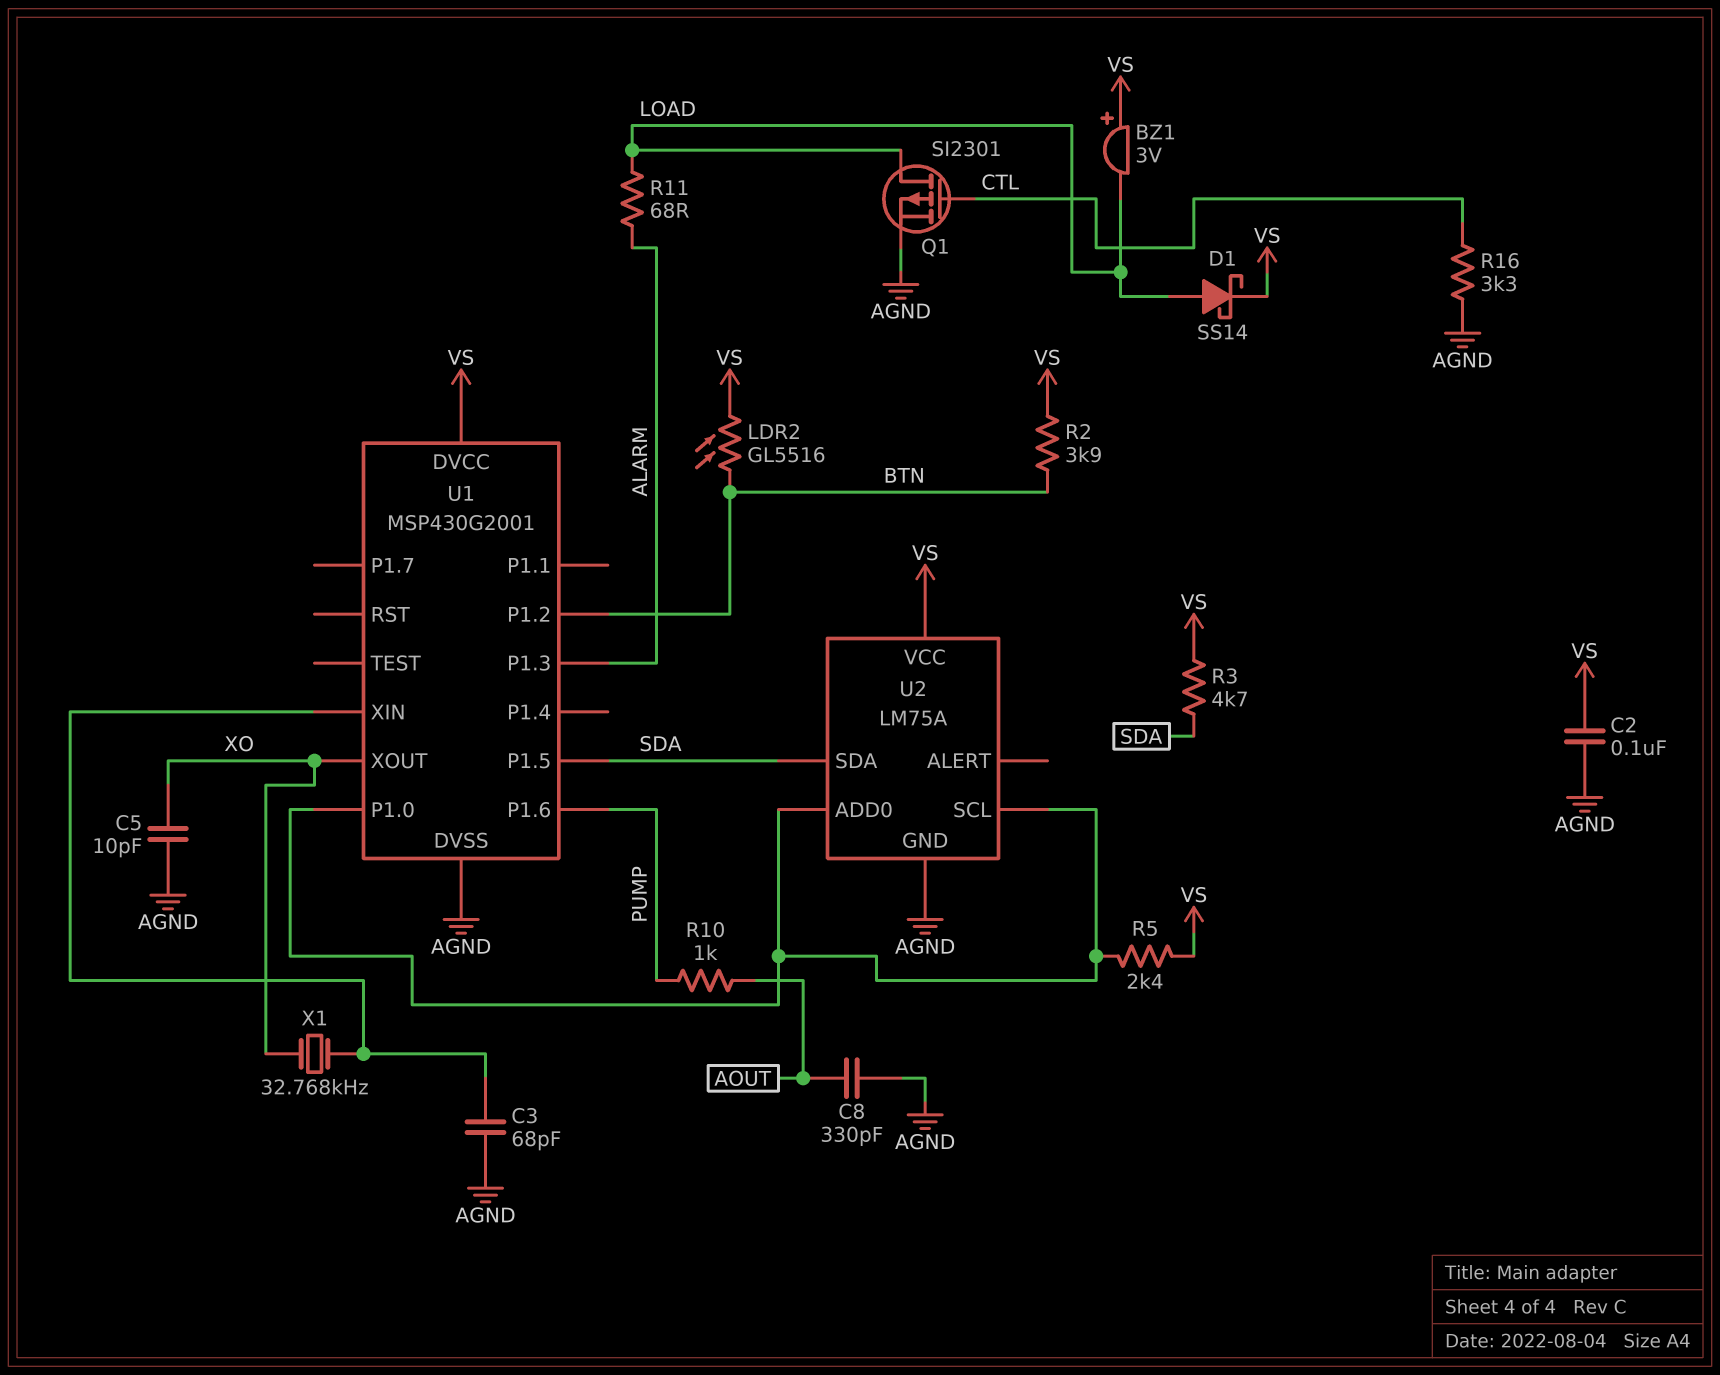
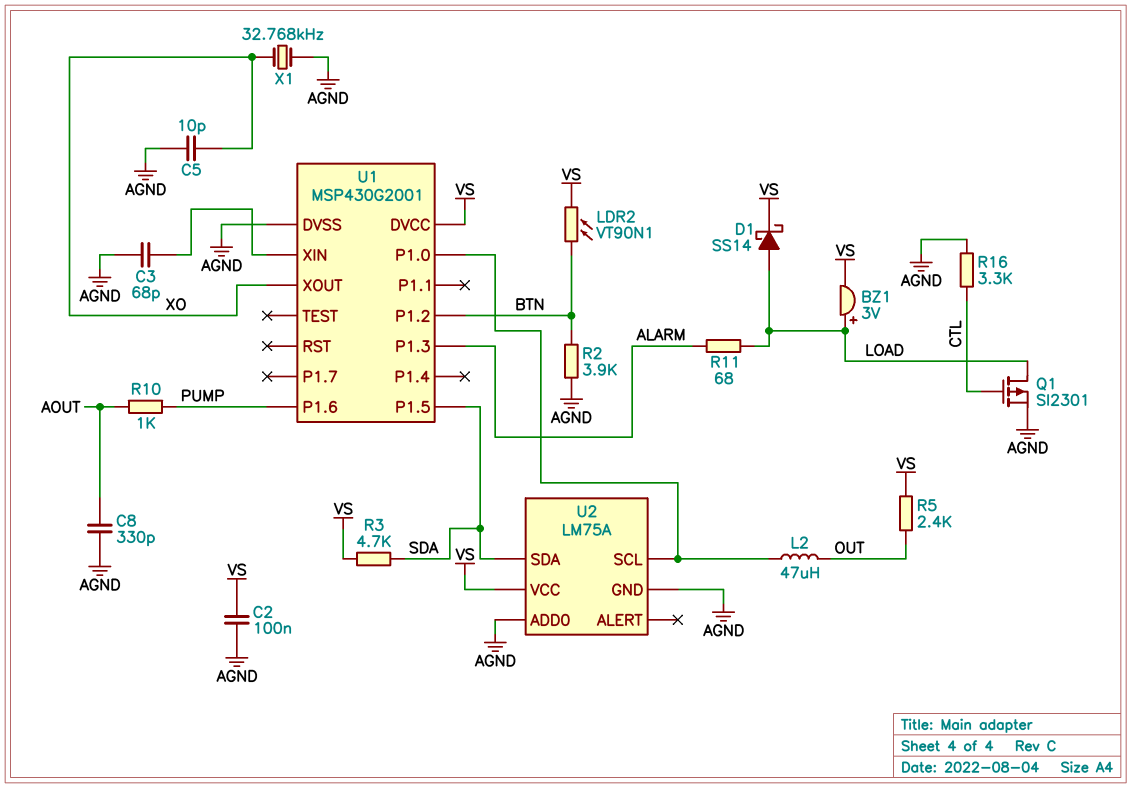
BZ1: buzzer 3V (plus VS, minus LOAD) -> buzzer 3V (plus LOAD, minus VS)
L2: none -> 47uH (OUT, U1/P1.0)
LDR2: GL5516 (BTN, VS) -> VT90N1 (BTN, VS)
R2: 3.9k (BTN, VS) -> 3.9k (AGND, BTN)
R5: 2.4k (U1/P1.0, VS) -> 2.4k (OUT, VS)
U2 pin ADD0: U1/P1.0 -> AGND
X1: 32.768kHz (U1/XIN, XO) -> 32.768kHz (AGND, XO)

